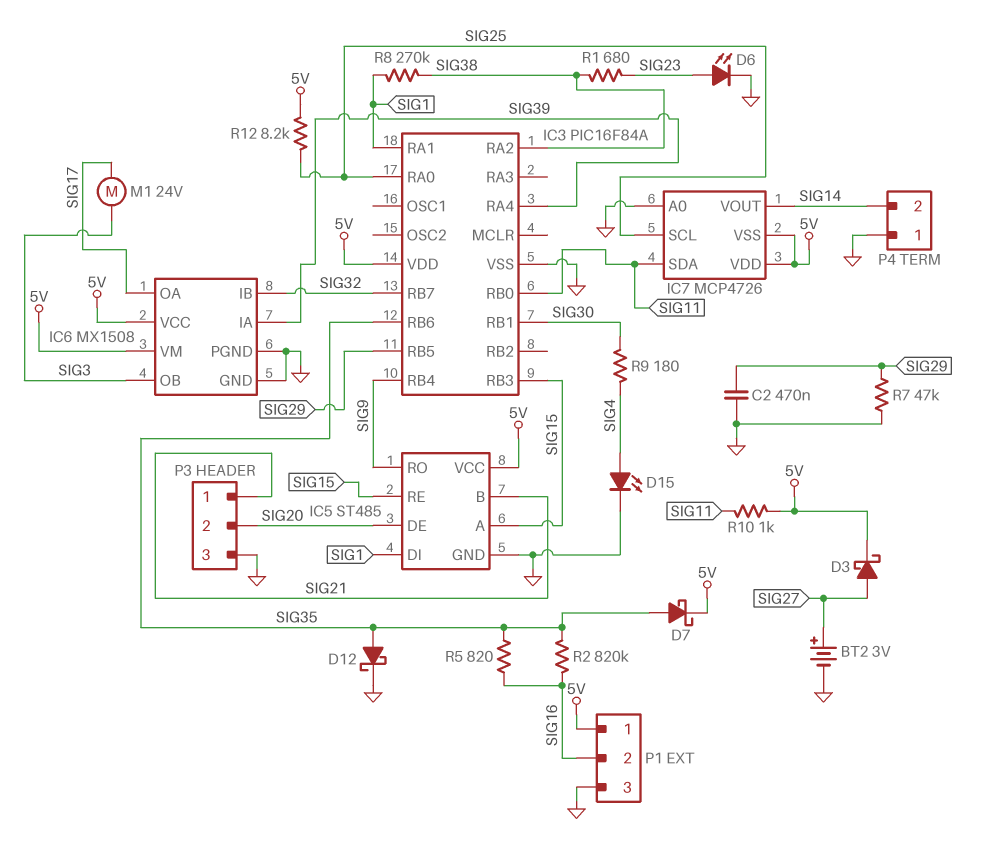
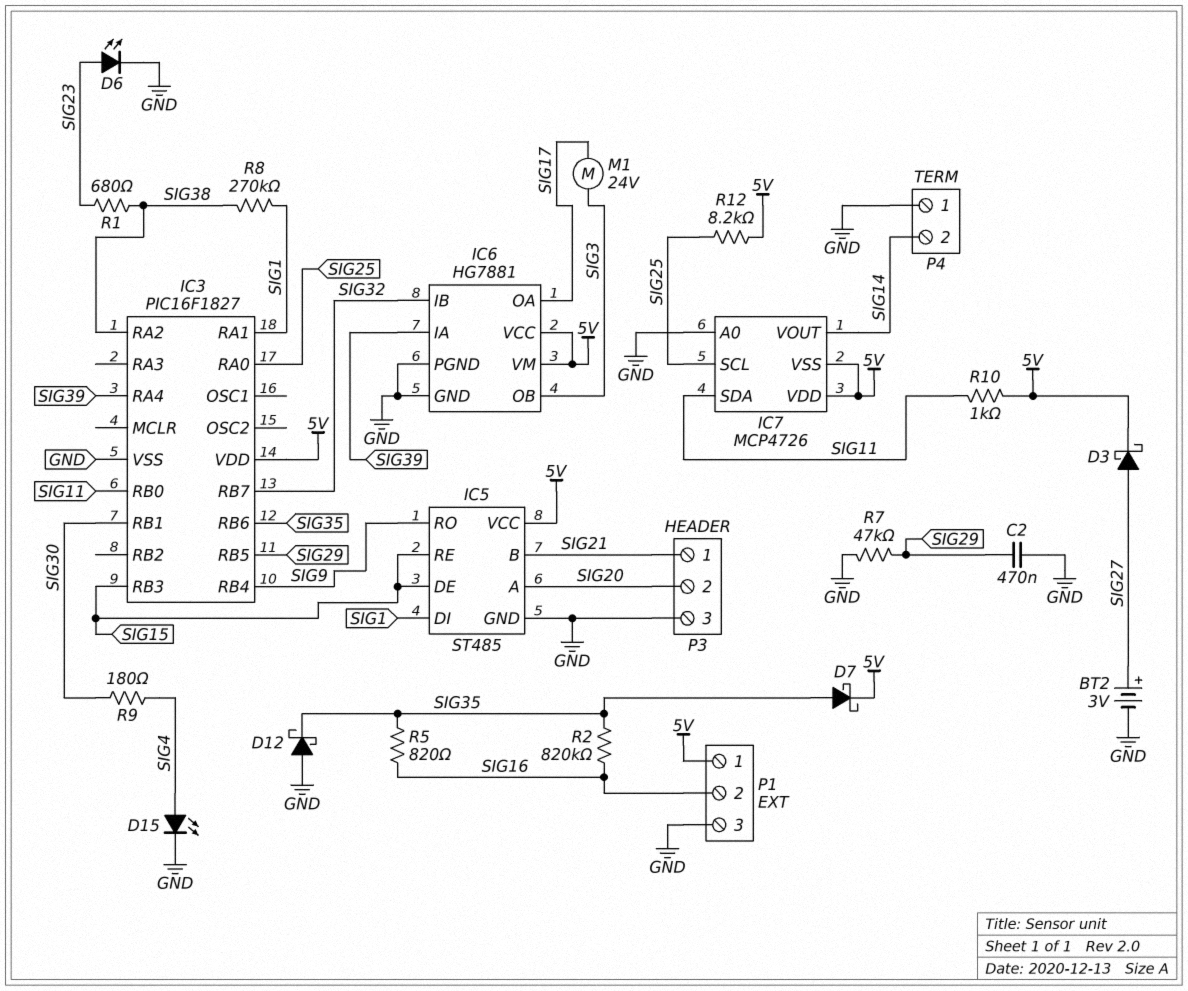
D12: schottky (A SIG35, K GND) -> schottky (A GND, K SIG35)
IC3: PIC16F84A -> PIC16F1827
IC5 pin A: SIG15 -> SIG20
IC5 pin DE: SIG20 -> SIG15
IC6: MX1508 -> HG7881

